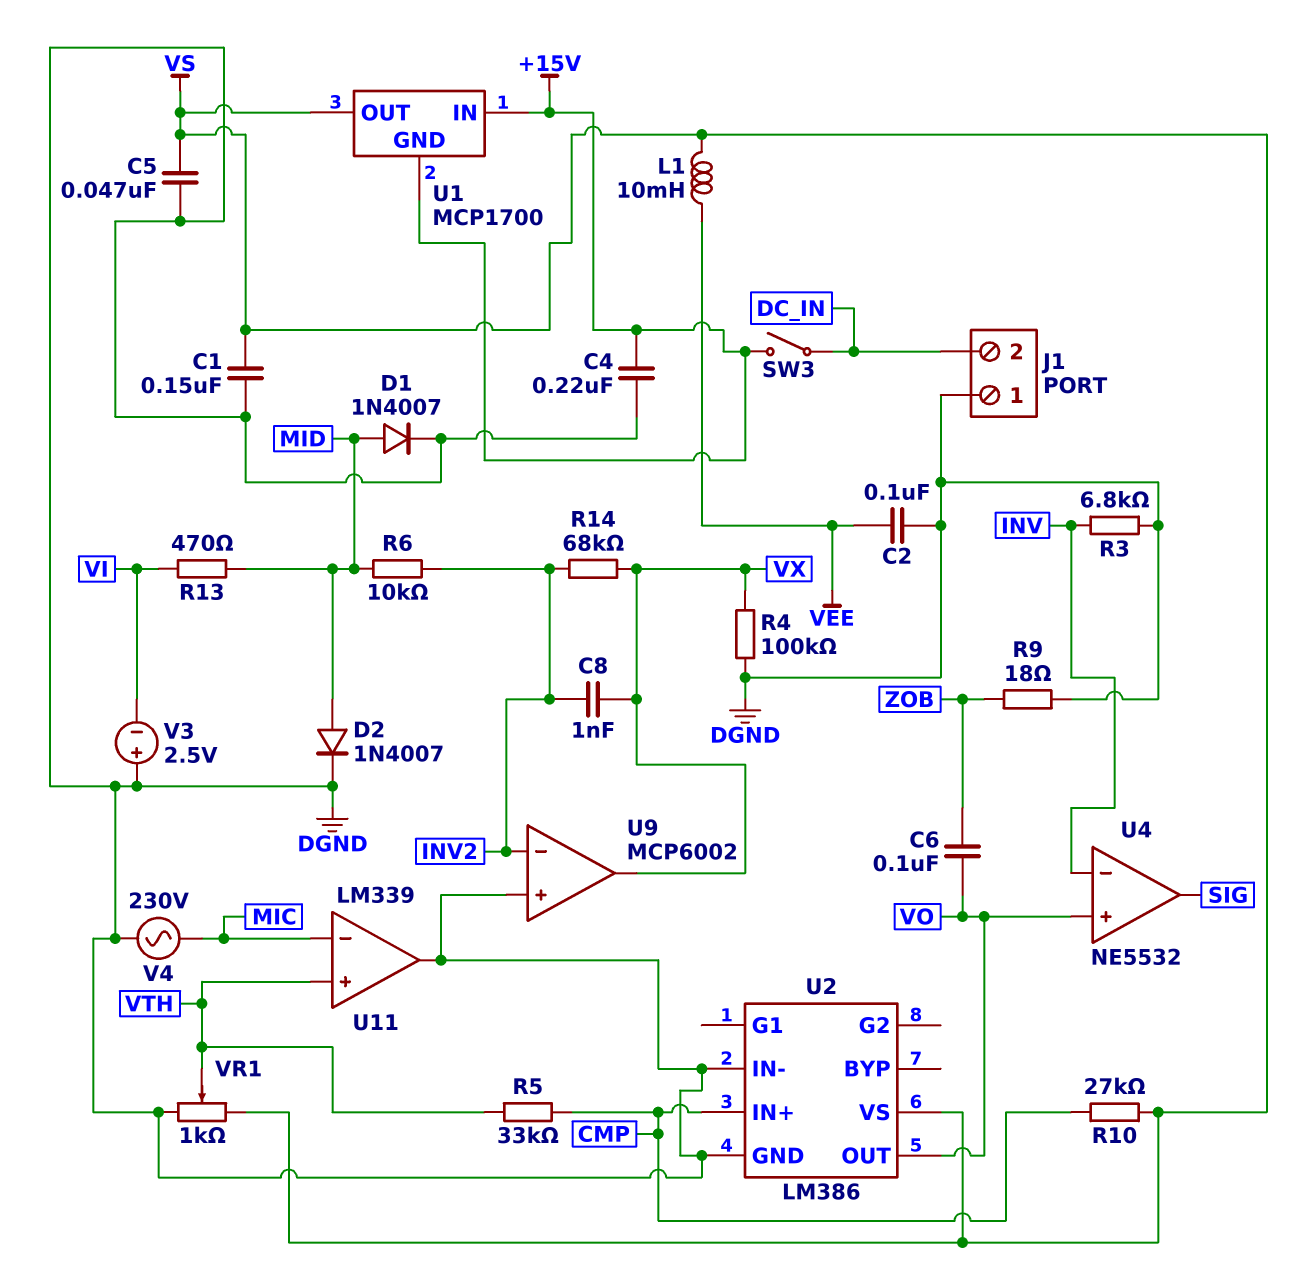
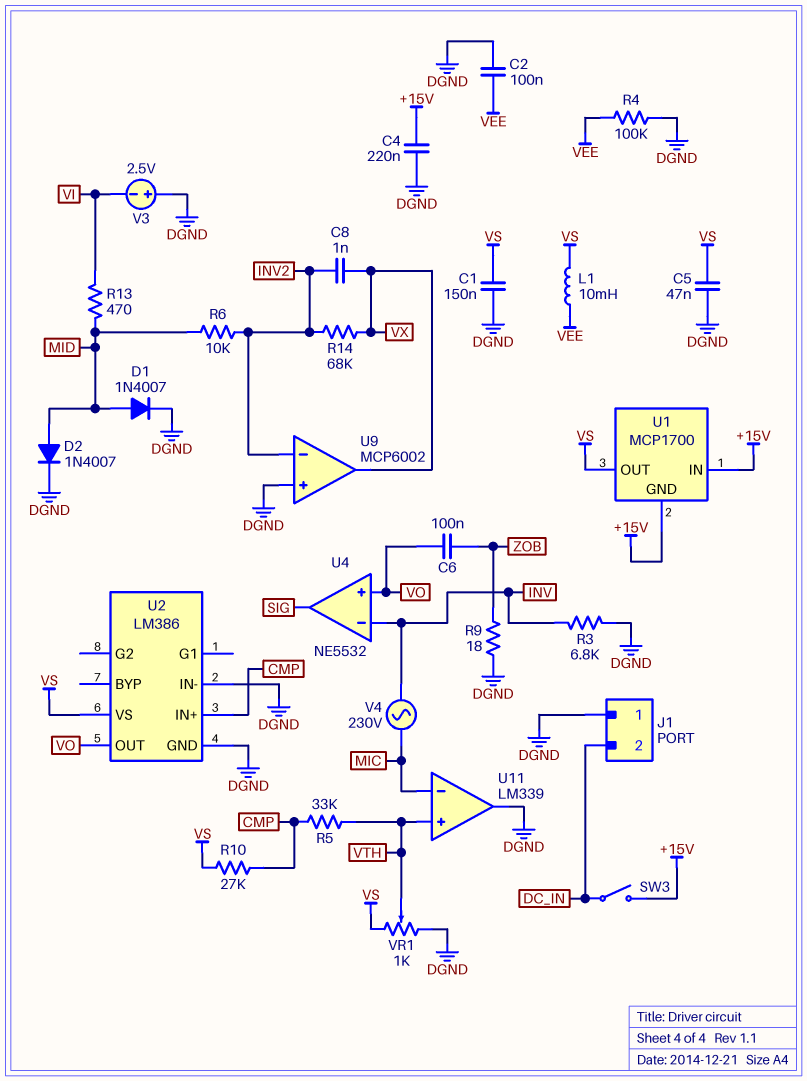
R4: 100k (DGND, VX) -> 100k (DGND, VEE)
V4: AC 230V (DGND, MIC) -> AC 230V (INV, MIC)

